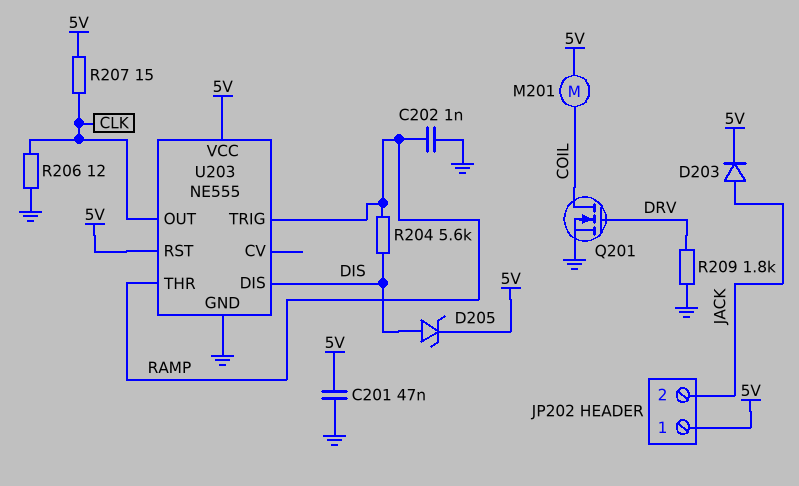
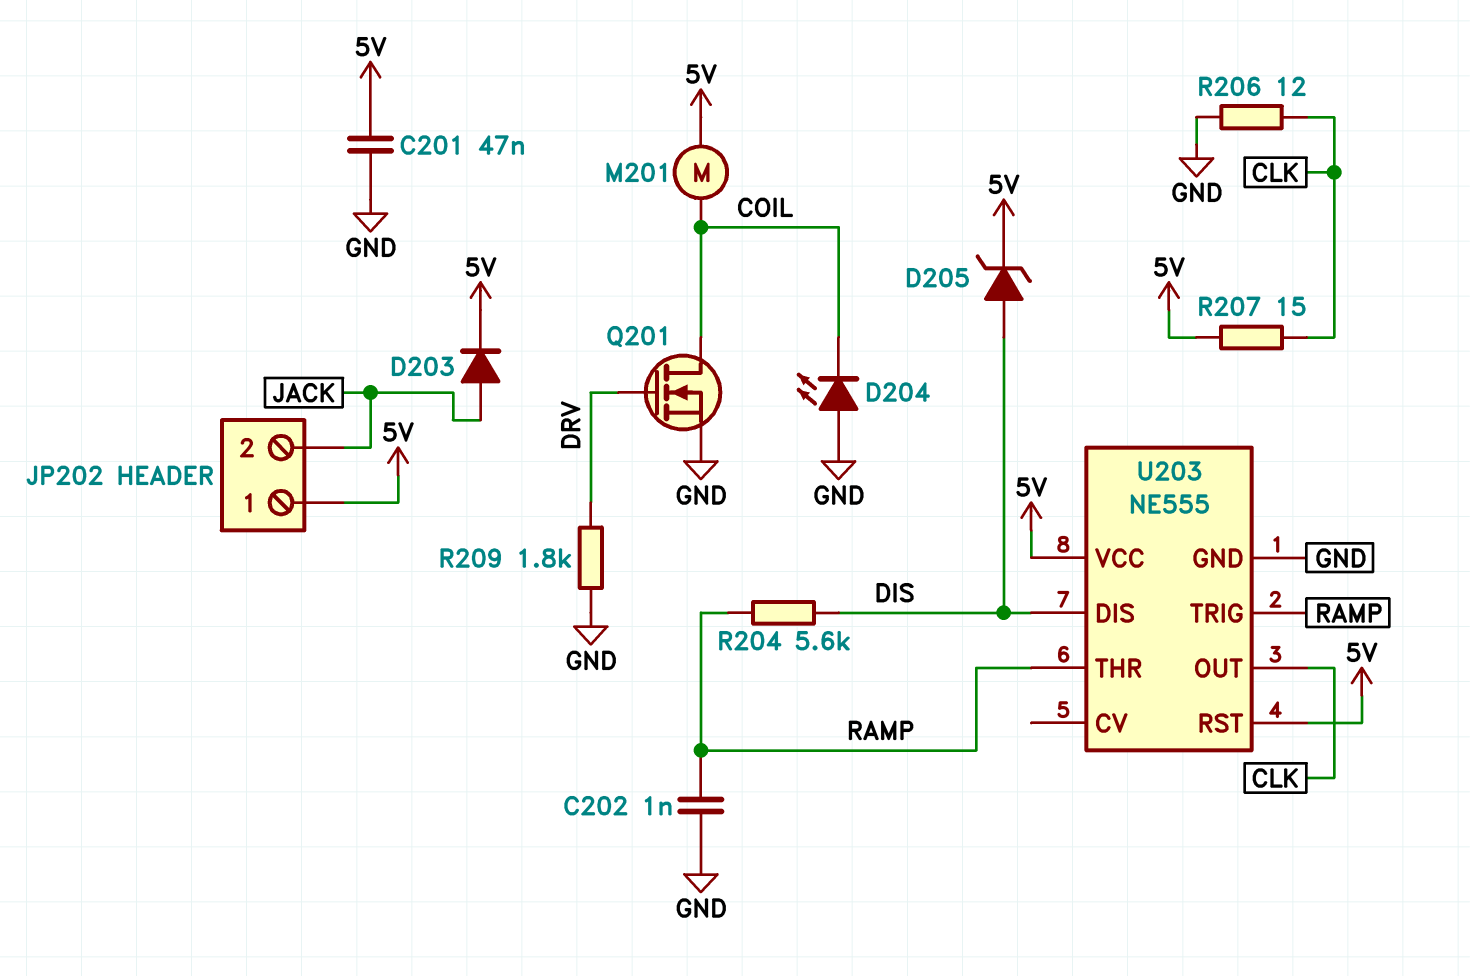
D204: none -> LED (A GND, K COIL)

